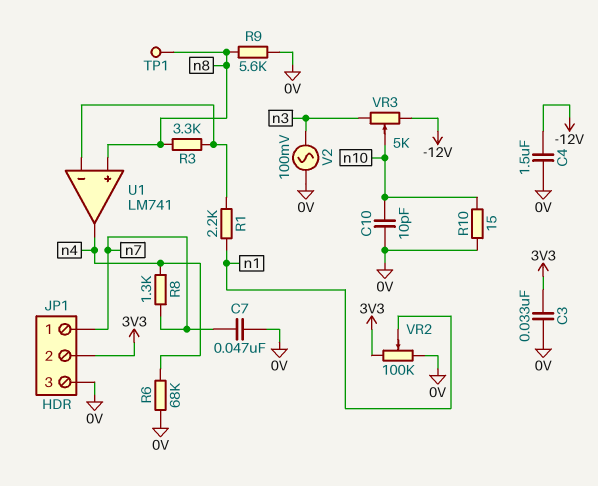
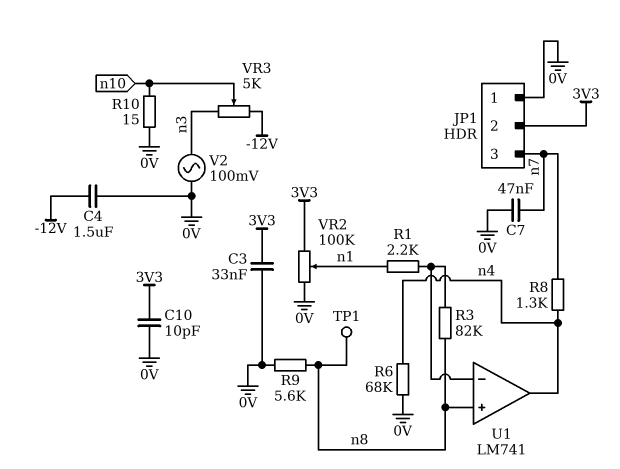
C10: 10pF (0V, n10) -> 10pF (0V, 3V3)
JP1 pin 1: n7 -> 0V
JP1 pin 3: 0V -> n7
R3: 3.3k (U1/in-, n8) -> 82k (U1/in-, n8)

